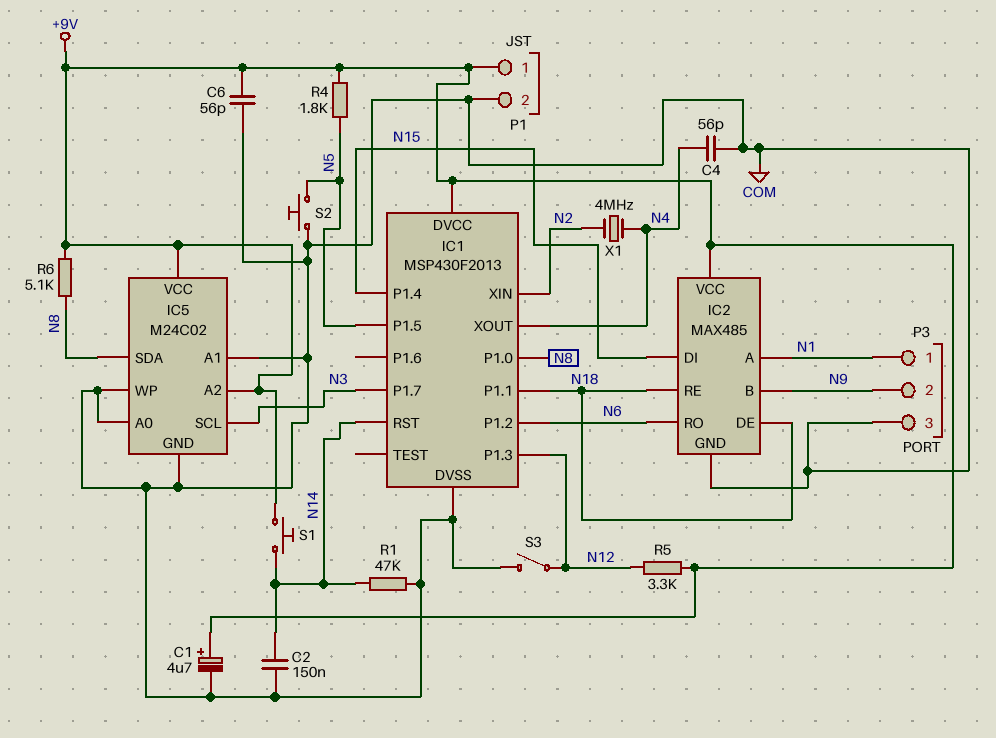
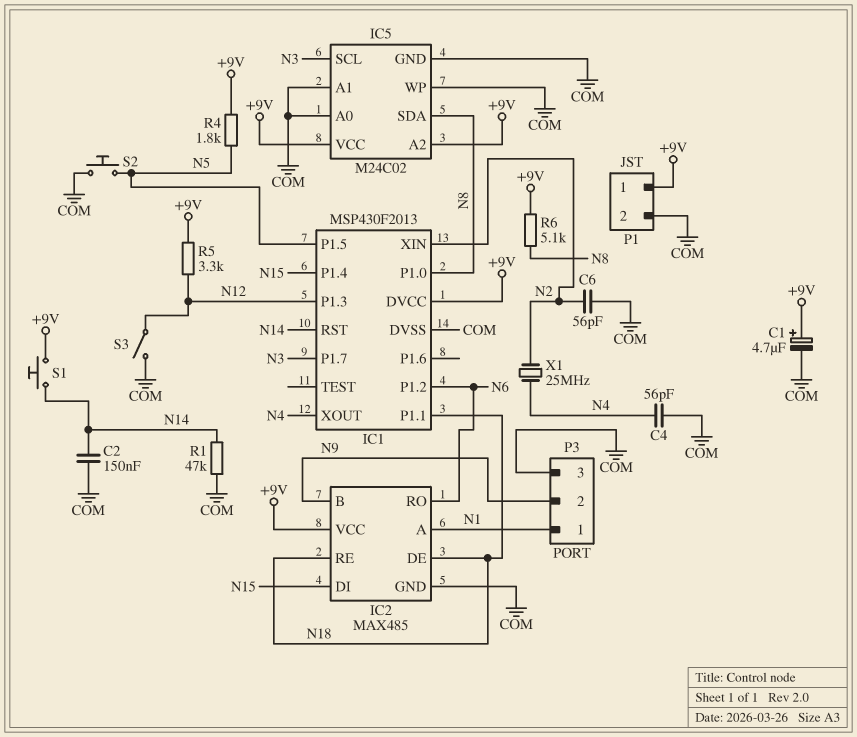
C6: 56pF (+9V, COM) -> 56pF (COM, N2)
X1: 4MHz (N2, N4) -> 25MHz (N2, N4)

